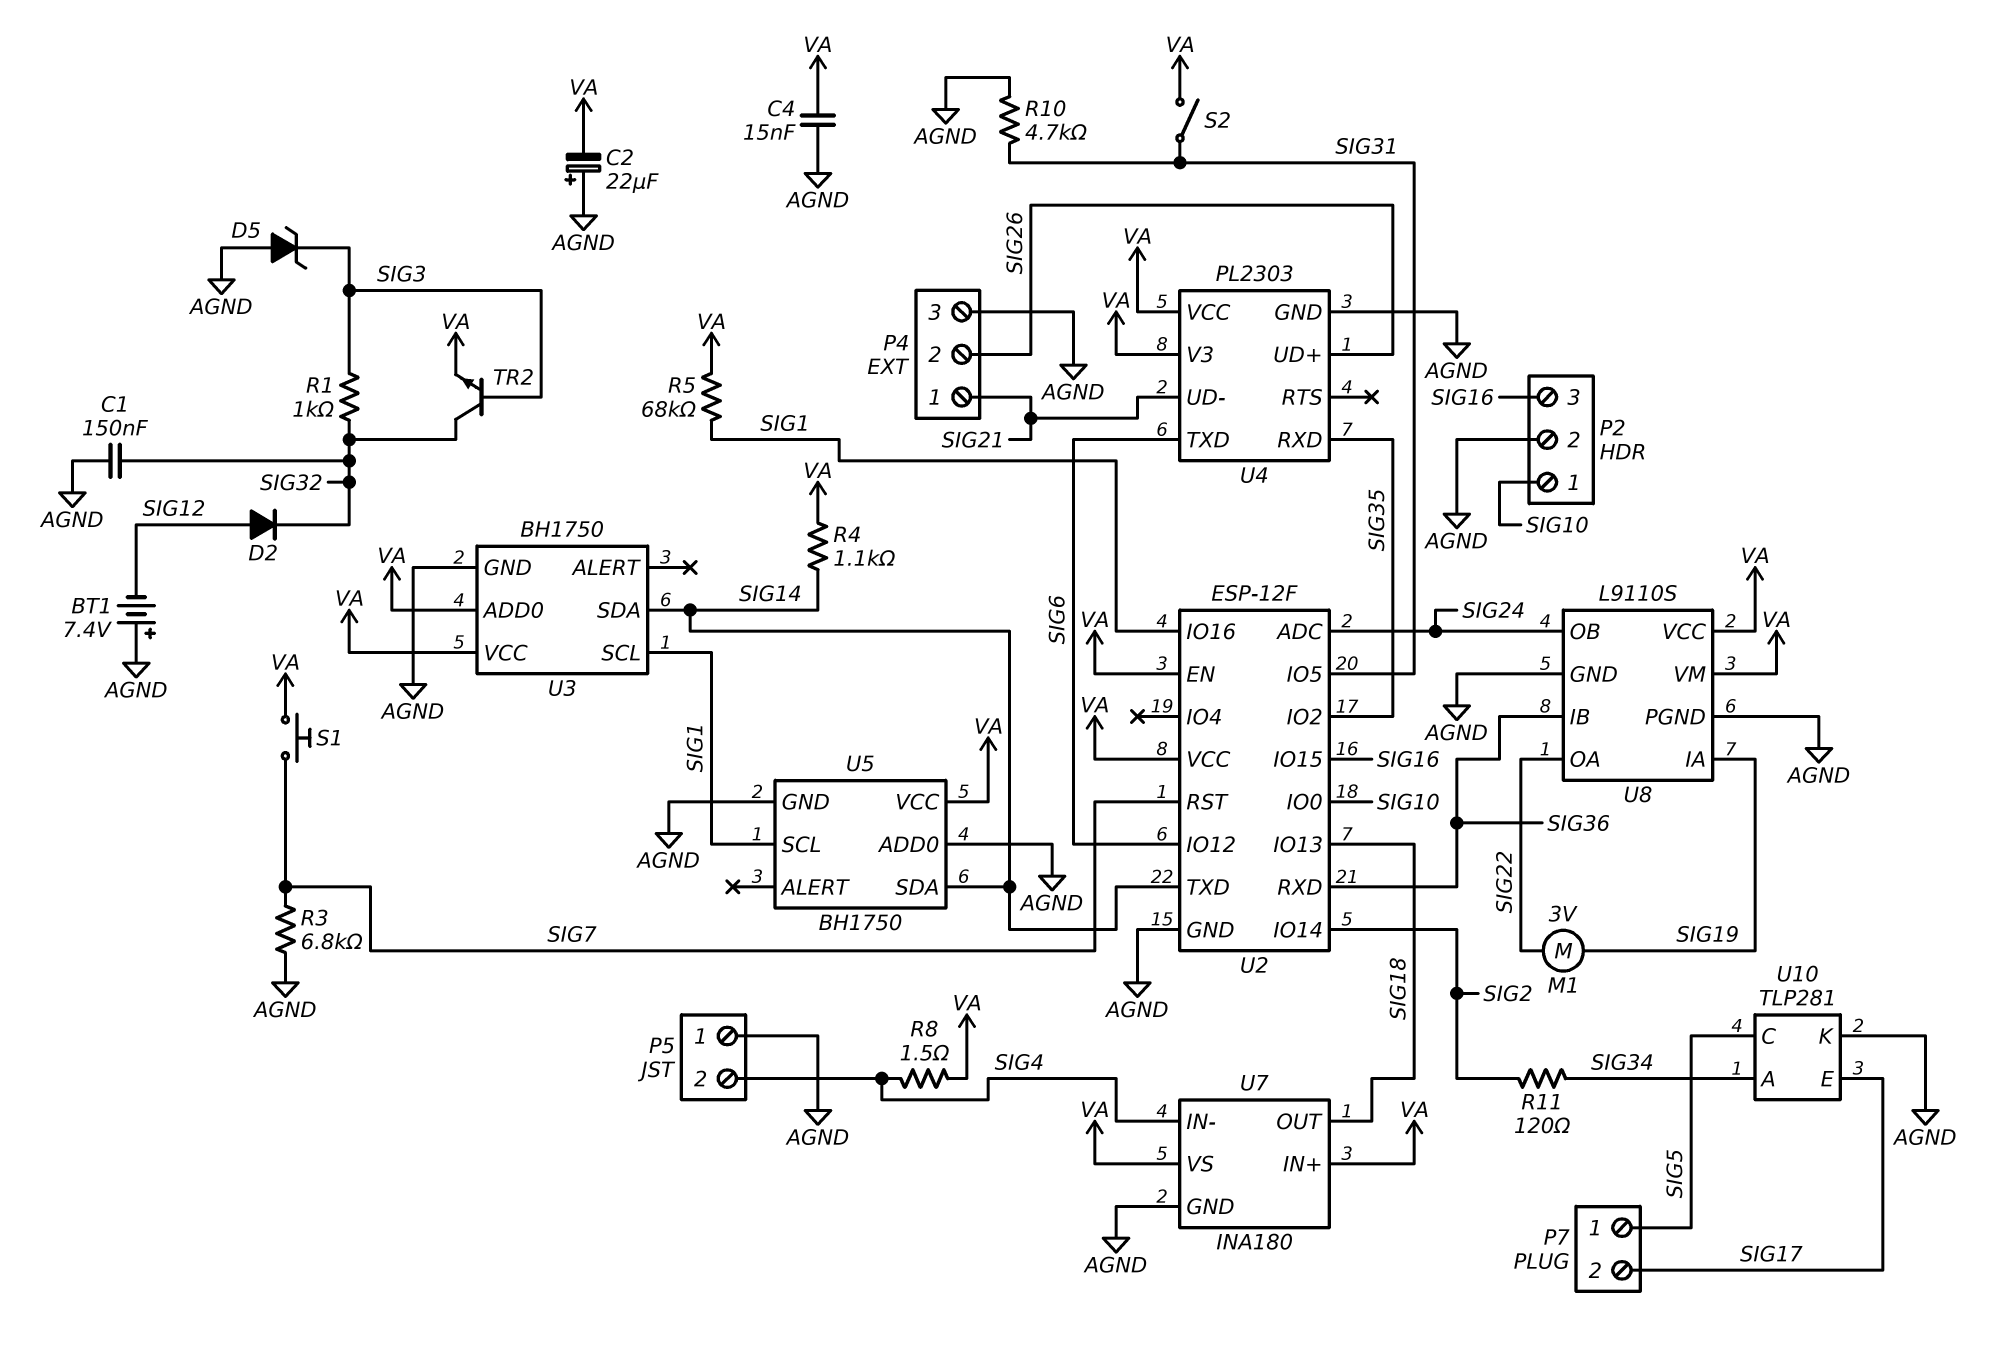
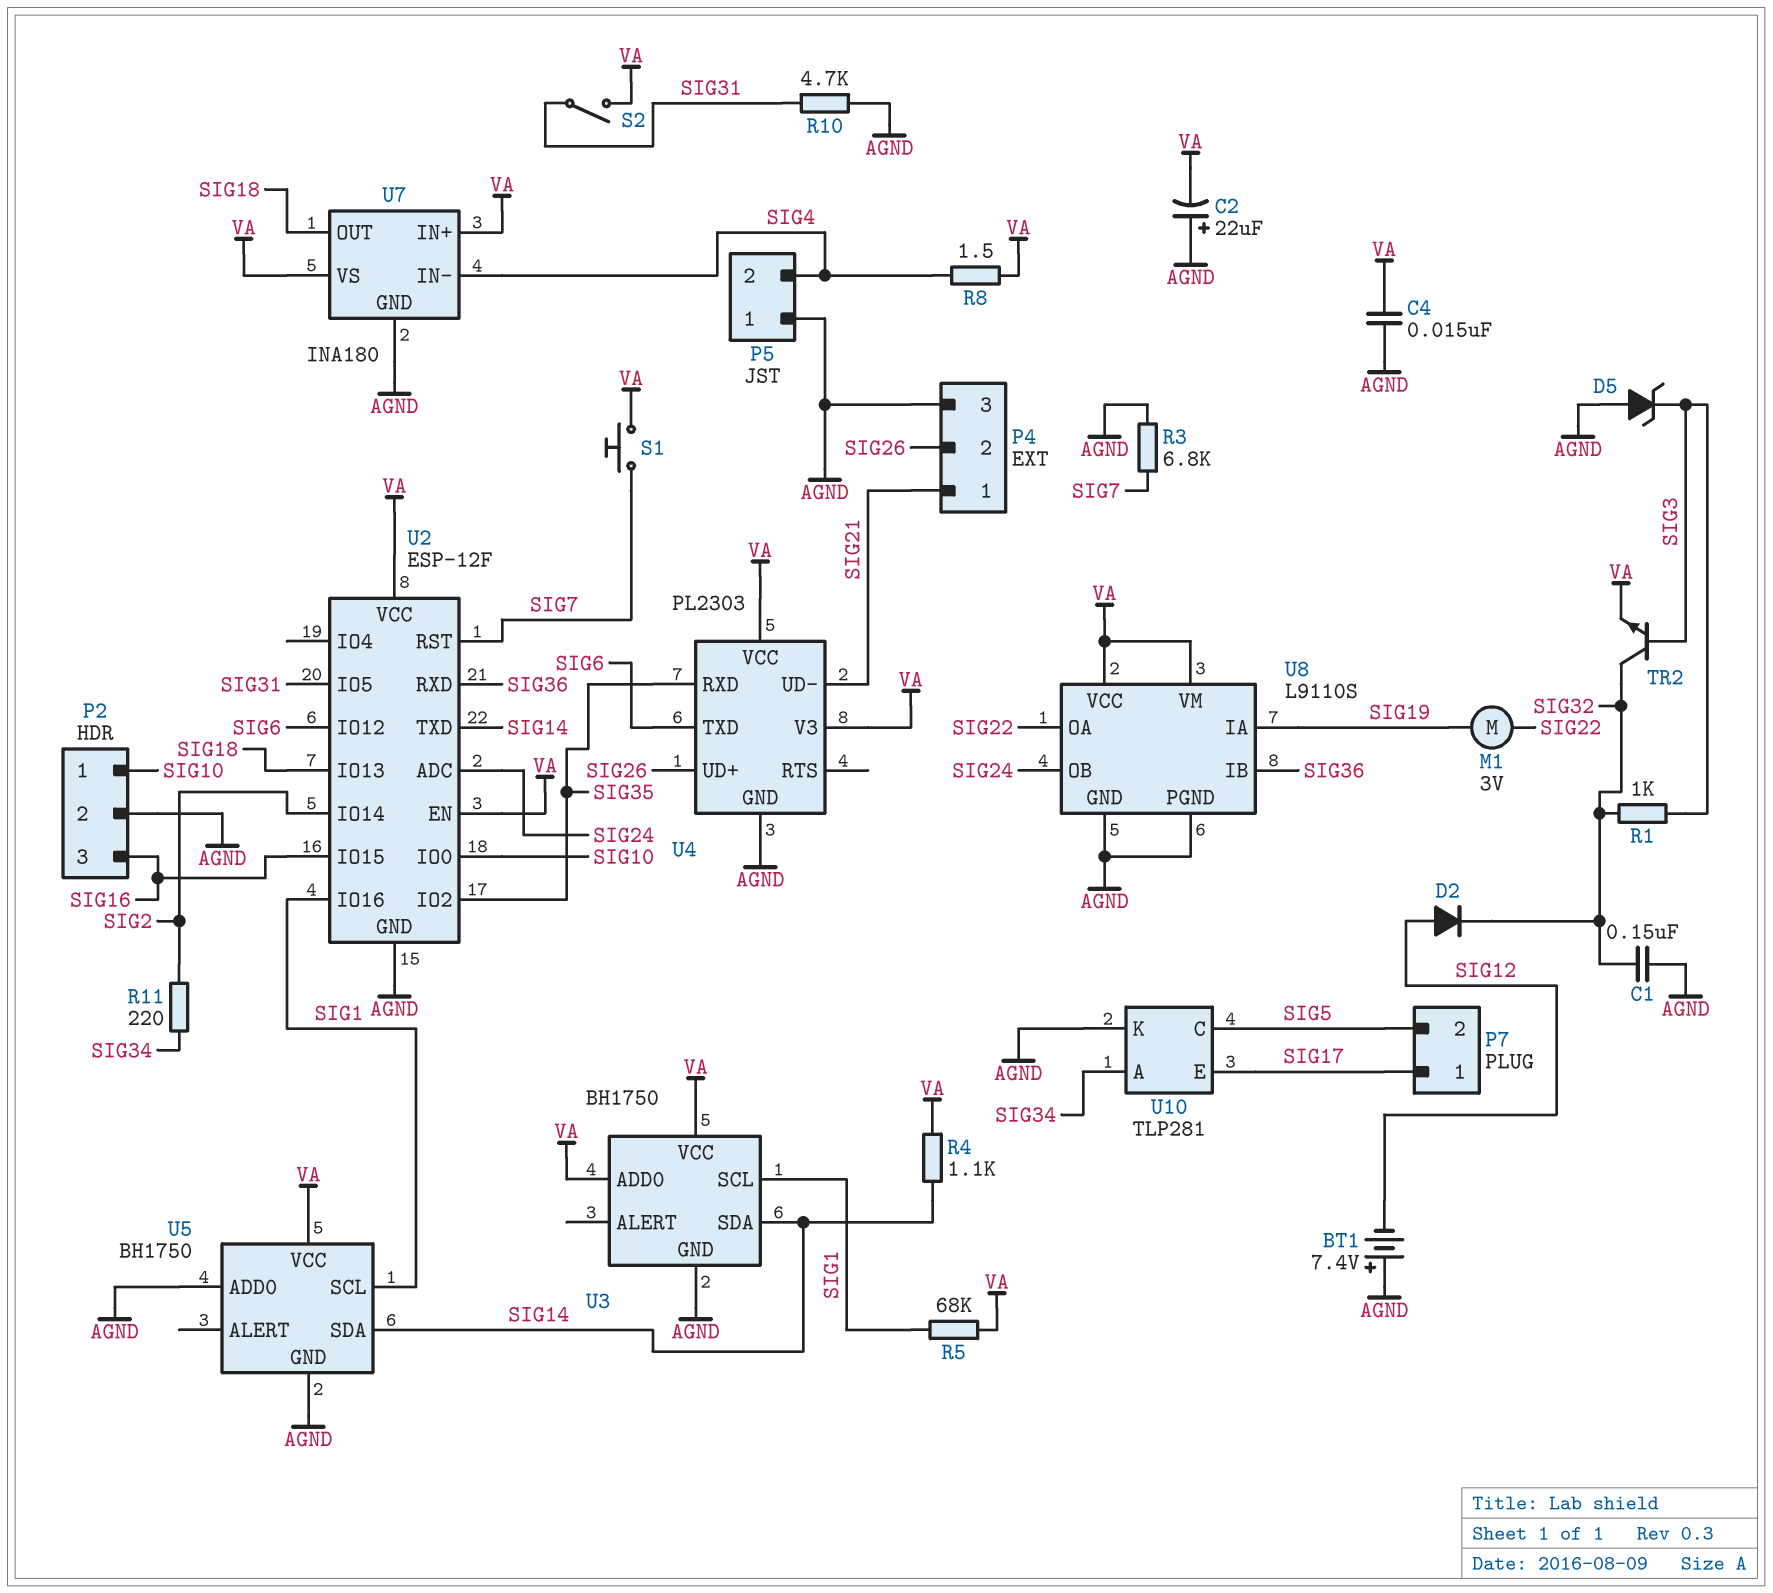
P7 pin 1: SIG5 -> SIG17
P7 pin 2: SIG17 -> SIG5
R11: 120 (SIG2, SIG34) -> 220 (SIG2, SIG34)

